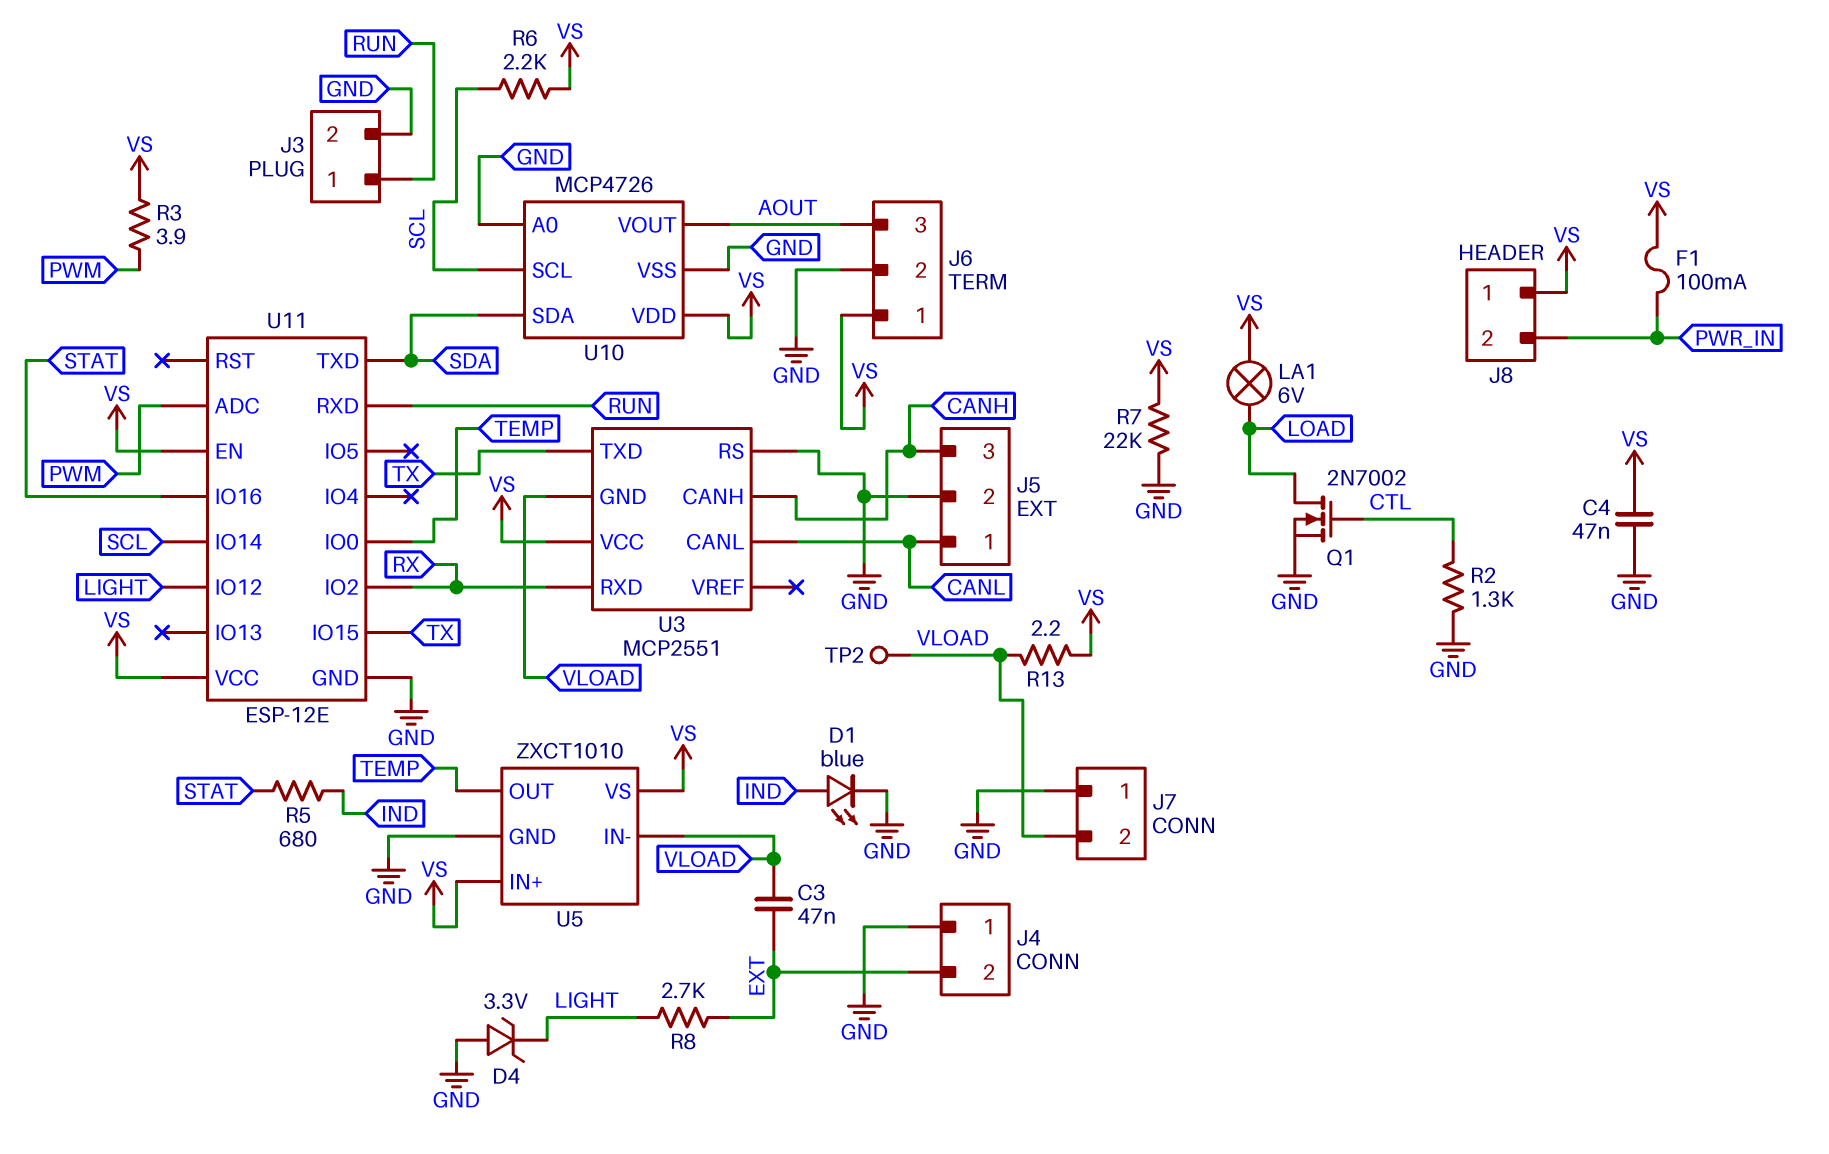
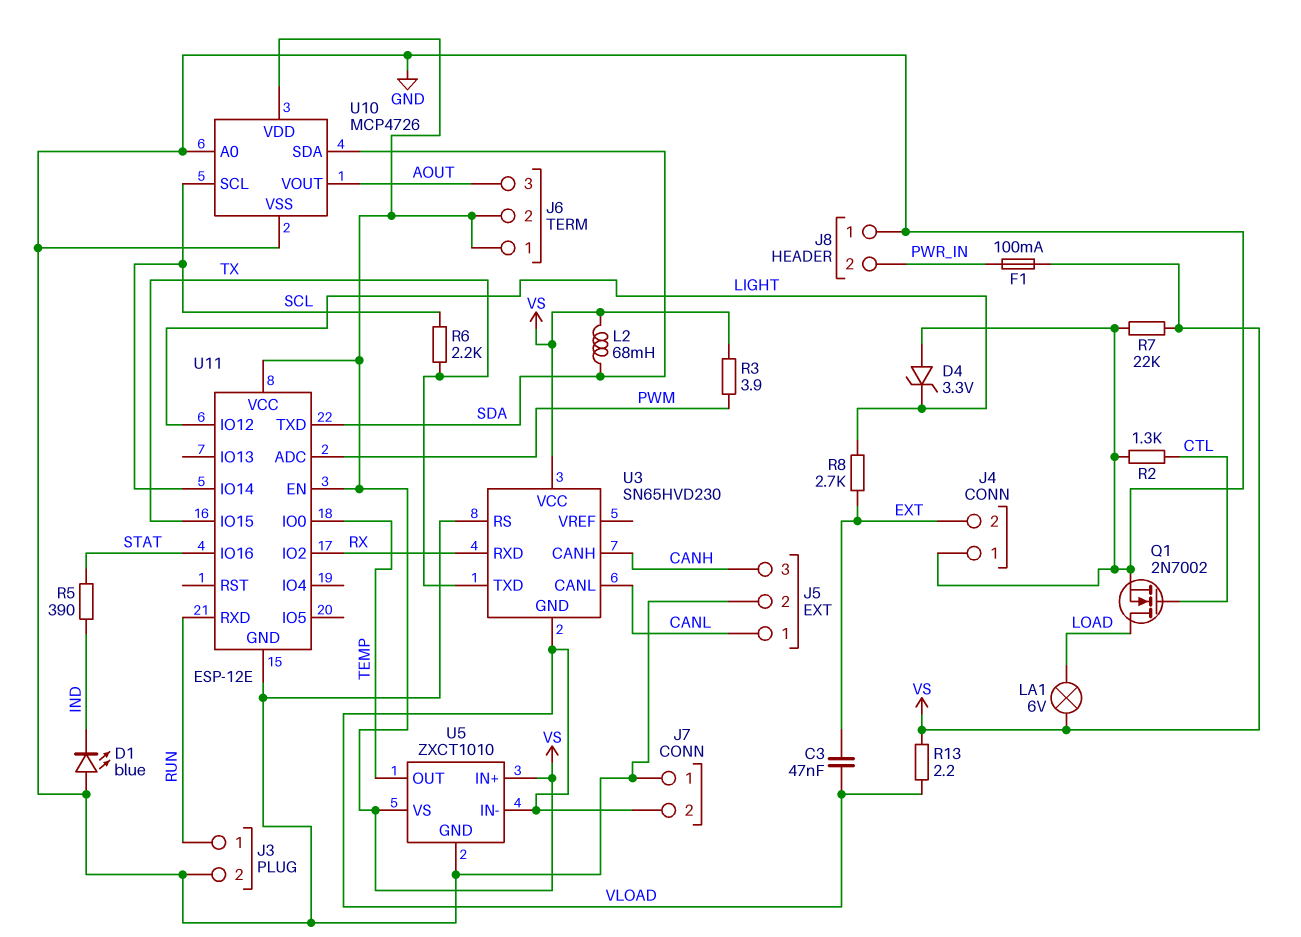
C4: 47nF (GND, VS) -> none
D1: LED blue (A IND, K GND) -> LED blue (A GND, K IND)
J6 pin 2: GND -> VS
J8 pin 1: VS -> GND
L2: none -> 68mH (SDA, VS)
R5: 680 (IND, STAT) -> 390 (IND, STAT)
R6: 2.2k (SCL, VS) -> 2.2k (SCL, TX)
TP2: test point (VLOAD) -> none
U3: MCP2551 -> SN65HVD230

